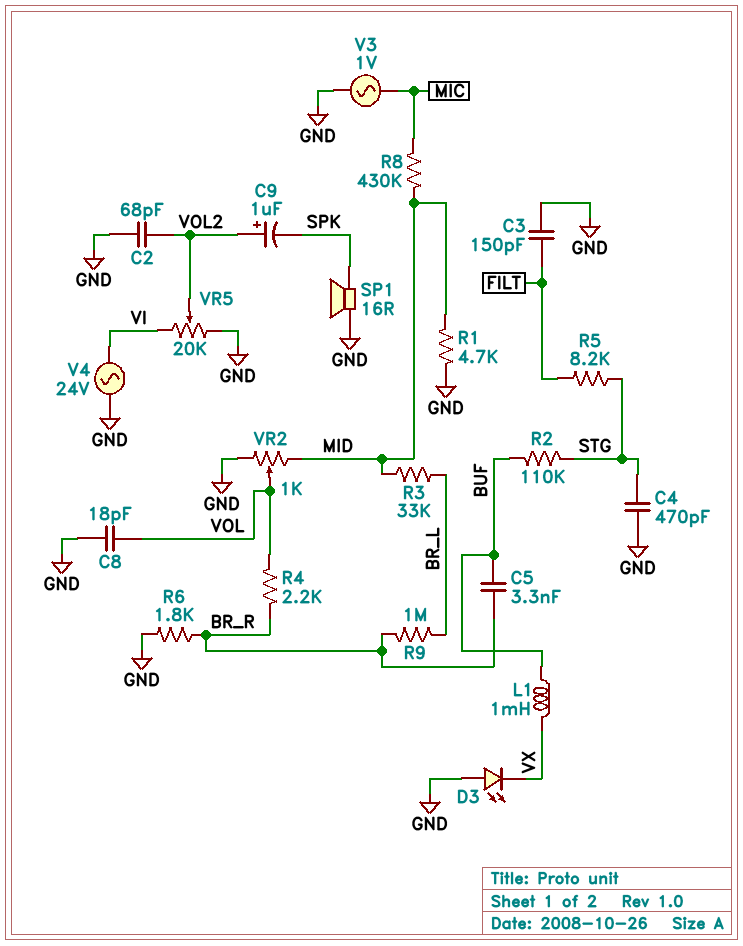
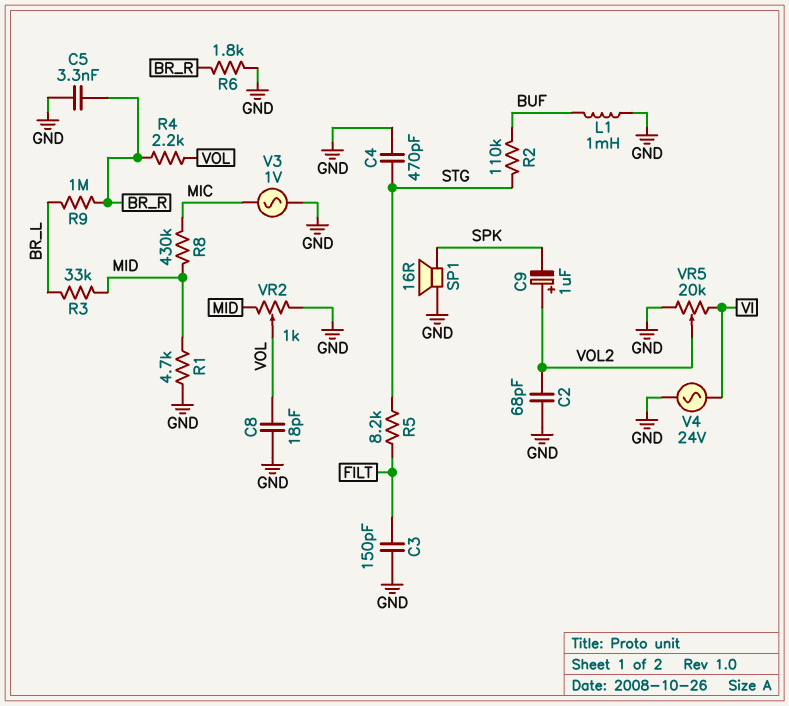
C5: 3.3nF (BR_R, BUF) -> 3.3nF (BR_R, GND)
D3: LED (A GND, K VX) -> none
L1: 1mH (BUF, VX) -> 1mH (BUF, GND)

